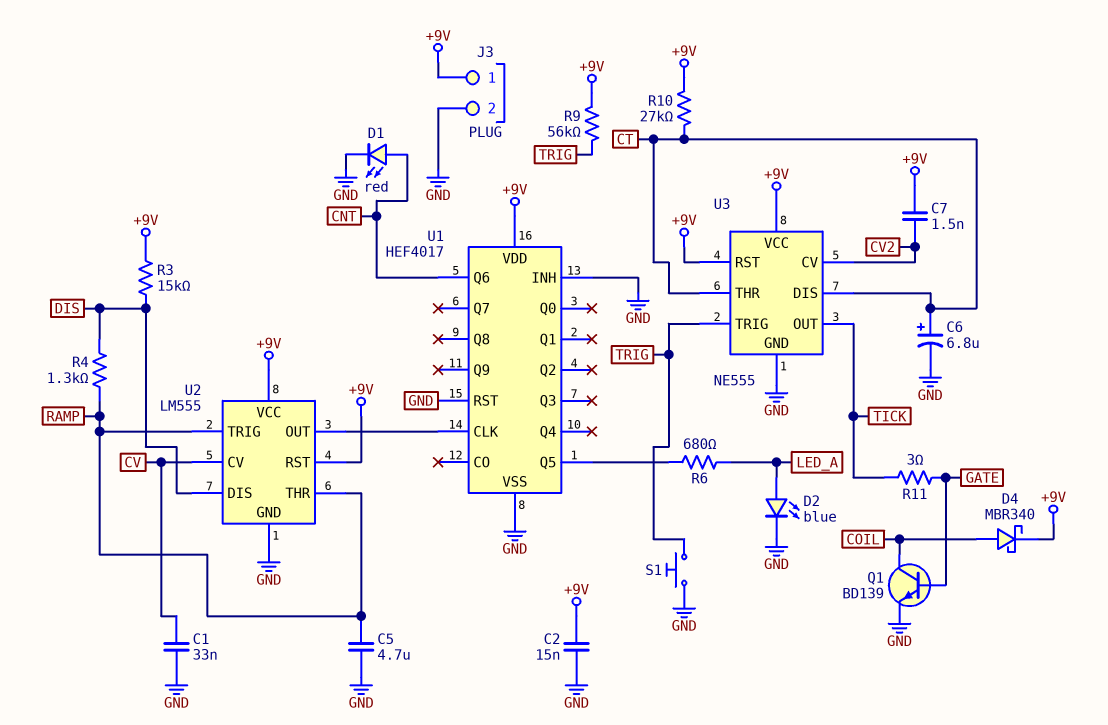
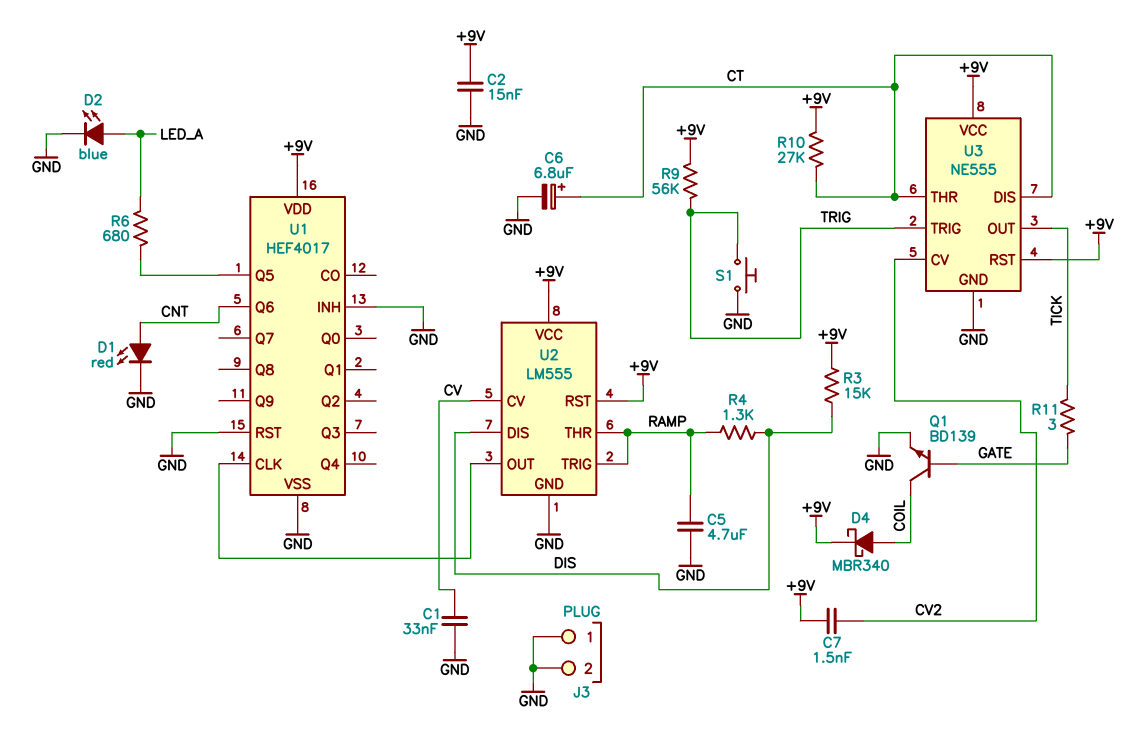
J3 pin 1: +9V -> GND

